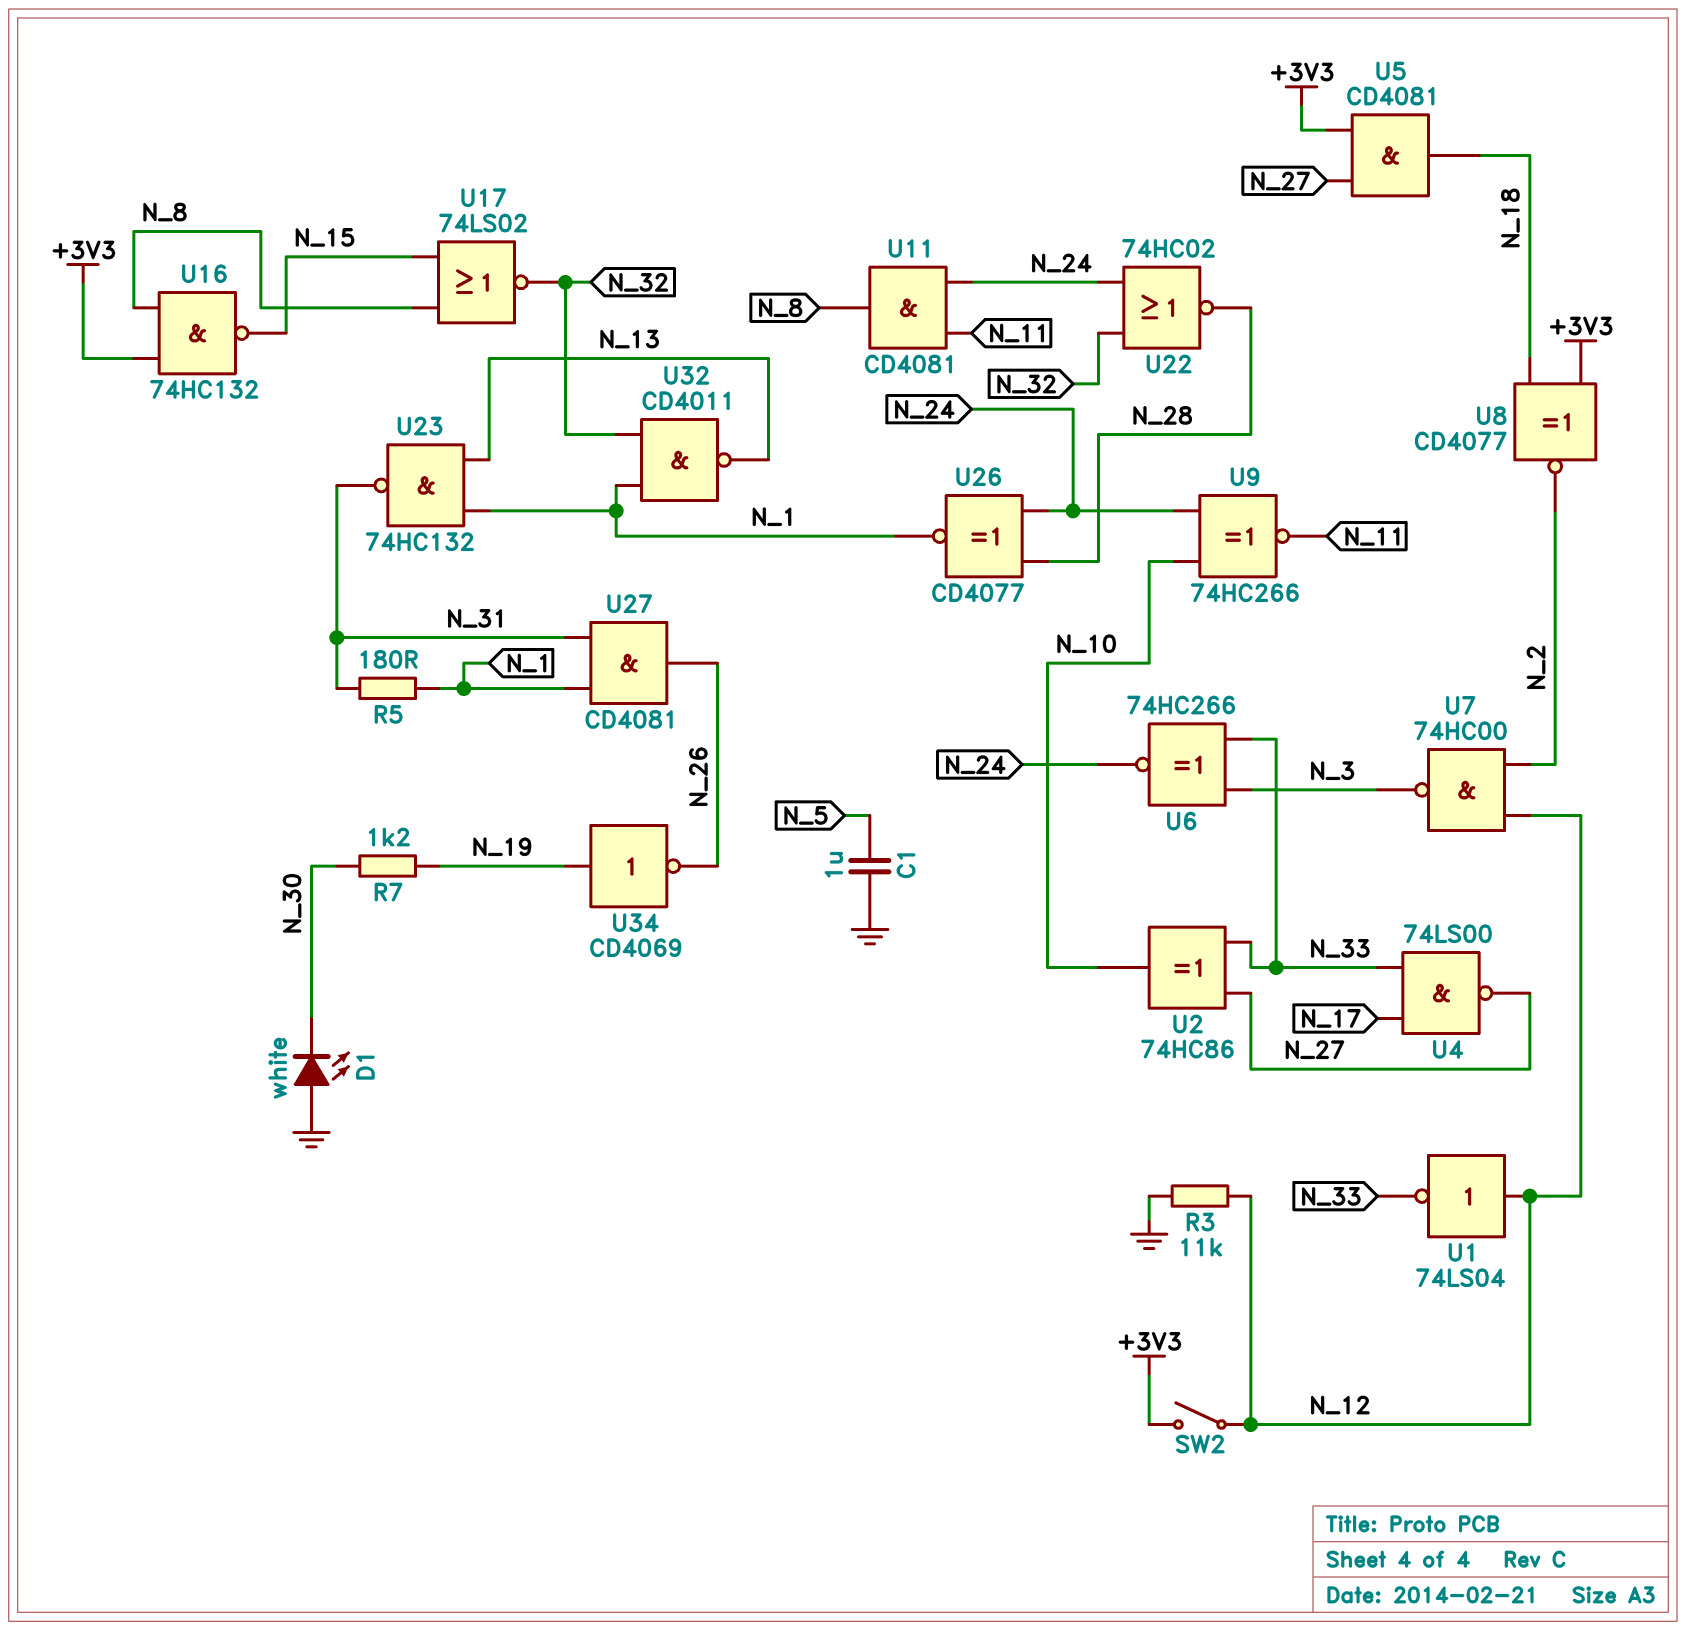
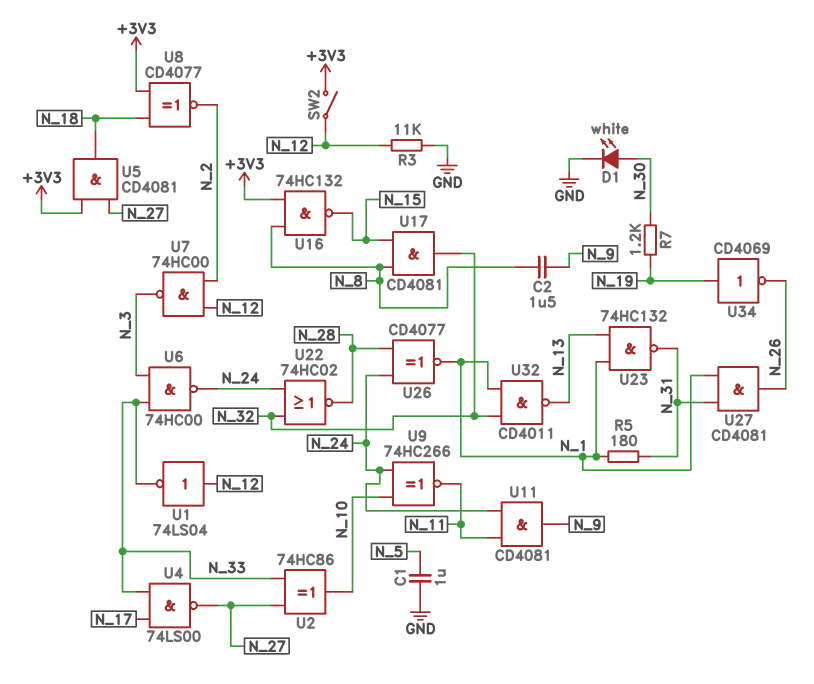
C2: none -> 1.5uF (N_8, N_9)
D1: LED white (A GND, K N_30) -> LED white (A N_30, K GND)
U6: XNOR 74HC266 (in N_3, in N_33, out N_24) -> NAND 74HC00 (in N_3, in N_33, out N_24)
U11: AND CD4081 (in N_11, in N_24, out N_8) -> AND CD4081 (in N_11, in N_24, out N_9)
U17: NOR 74LS02 (in N_8, in N_15, out N_32) -> AND CD4081 (in N_8, in N_15, out N_32)

